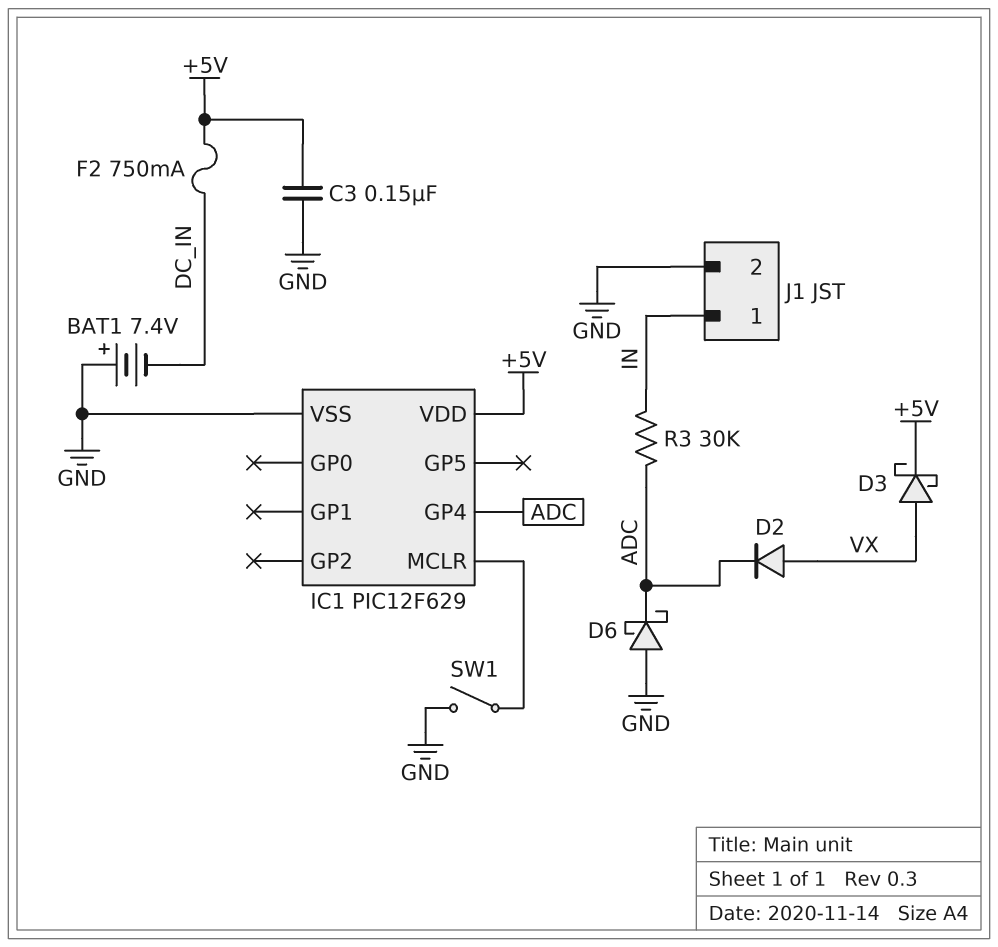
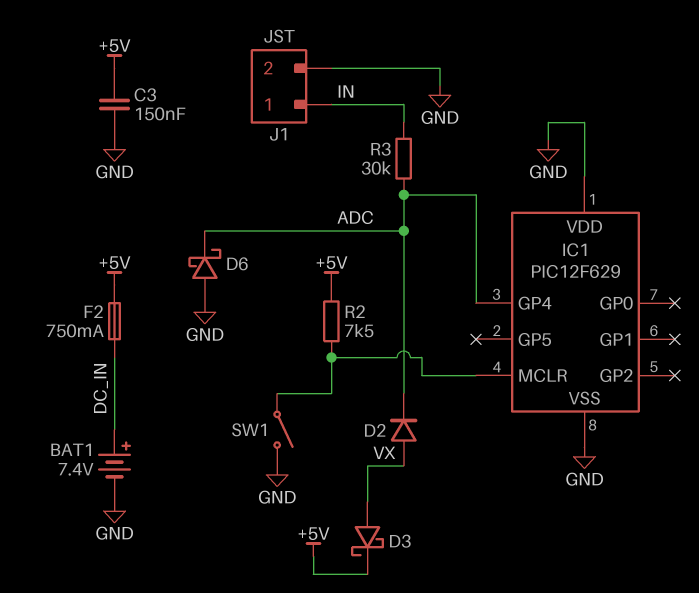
BAT1: 7.4V (plus GND, minus DC_IN) -> 7.4V (plus DC_IN, minus GND)
IC1 pin VDD: +5V -> GND
R2: none -> 7.5k (+5V, IC1/MCLR)

